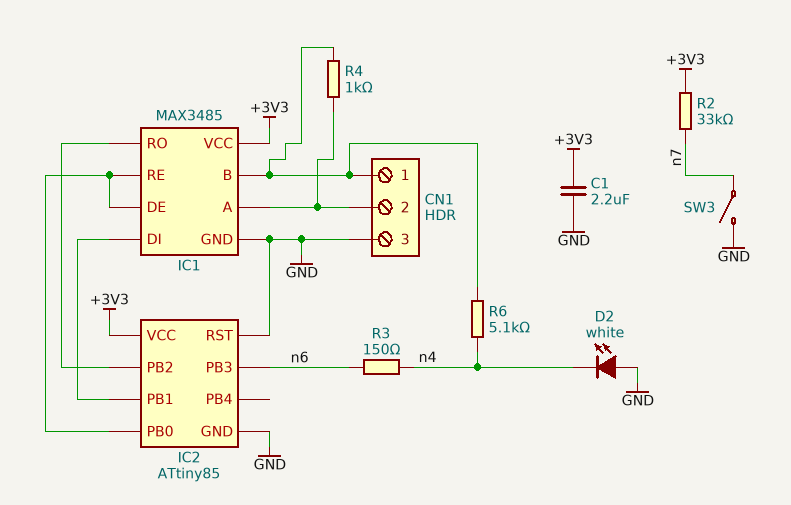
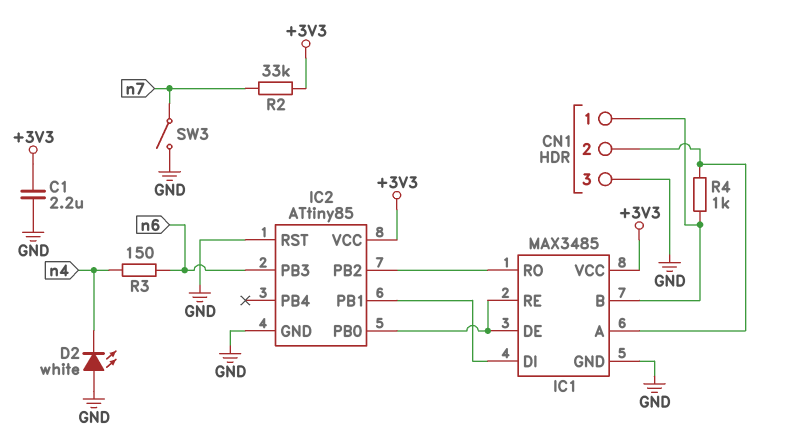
R6: 5.1k (CN1/1, n4) -> none

